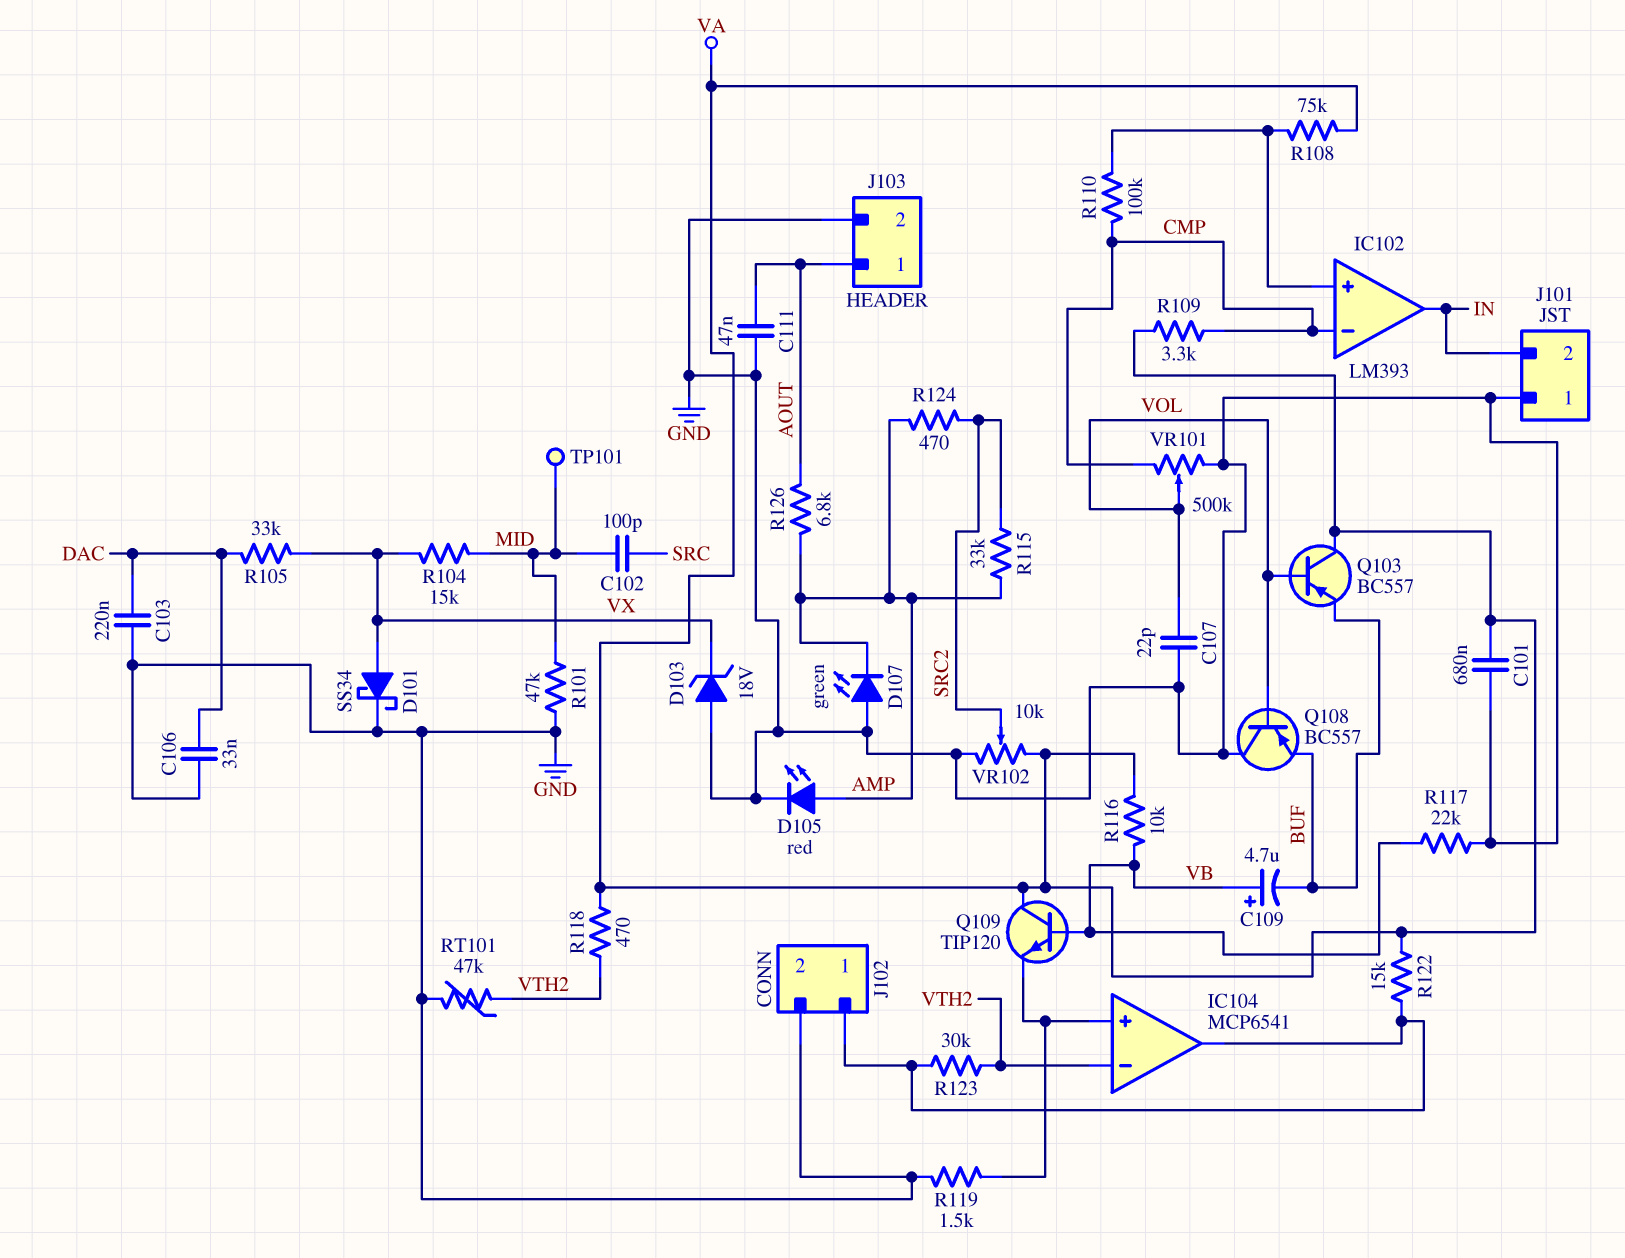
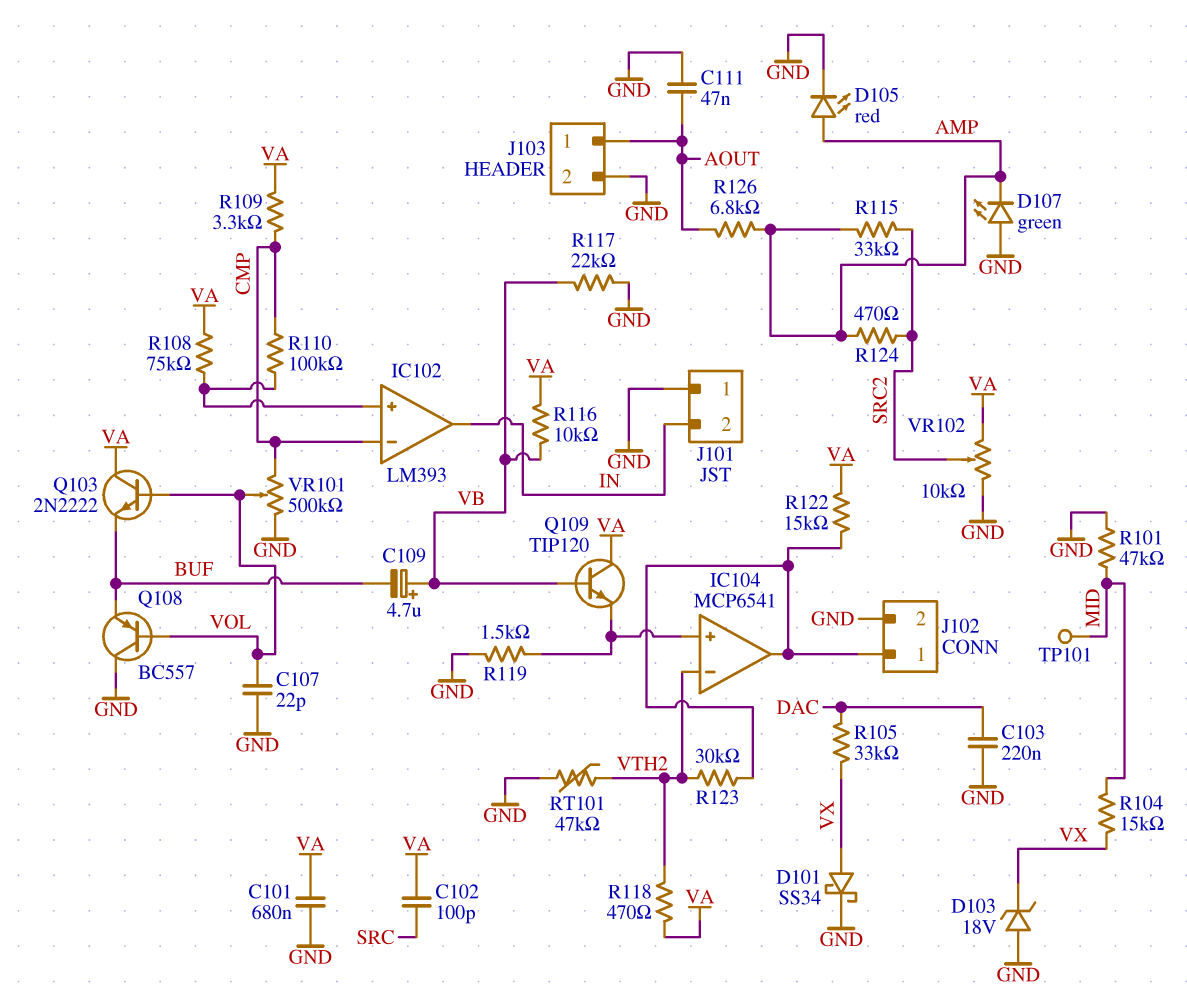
C102: 100pF (MID, SRC) -> 100pF (SRC, VA)
C106: 33nF (DAC, GND) -> none
Q103: PNP BC557 (B VOL, C VA, E BUF) -> NPN 2N2222 (B VOL, C VA, E BUF)

